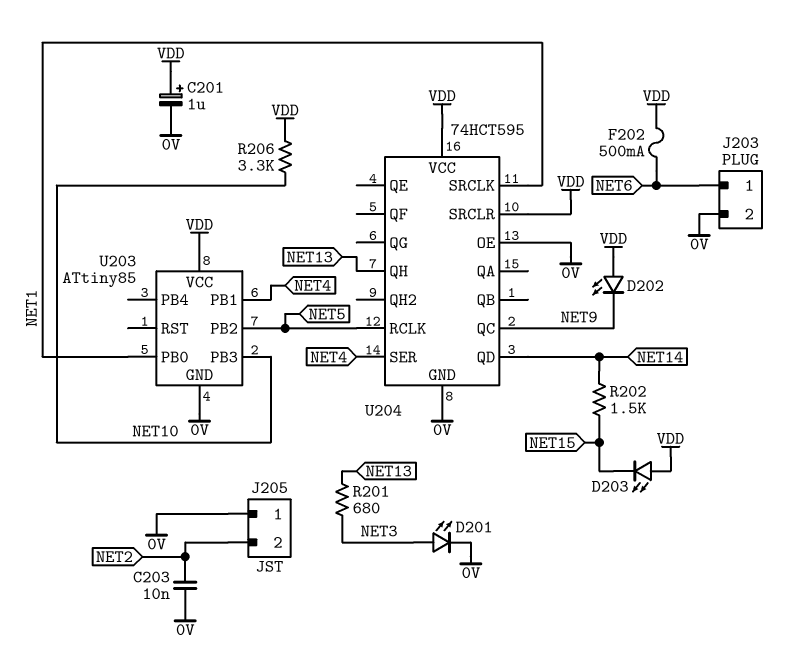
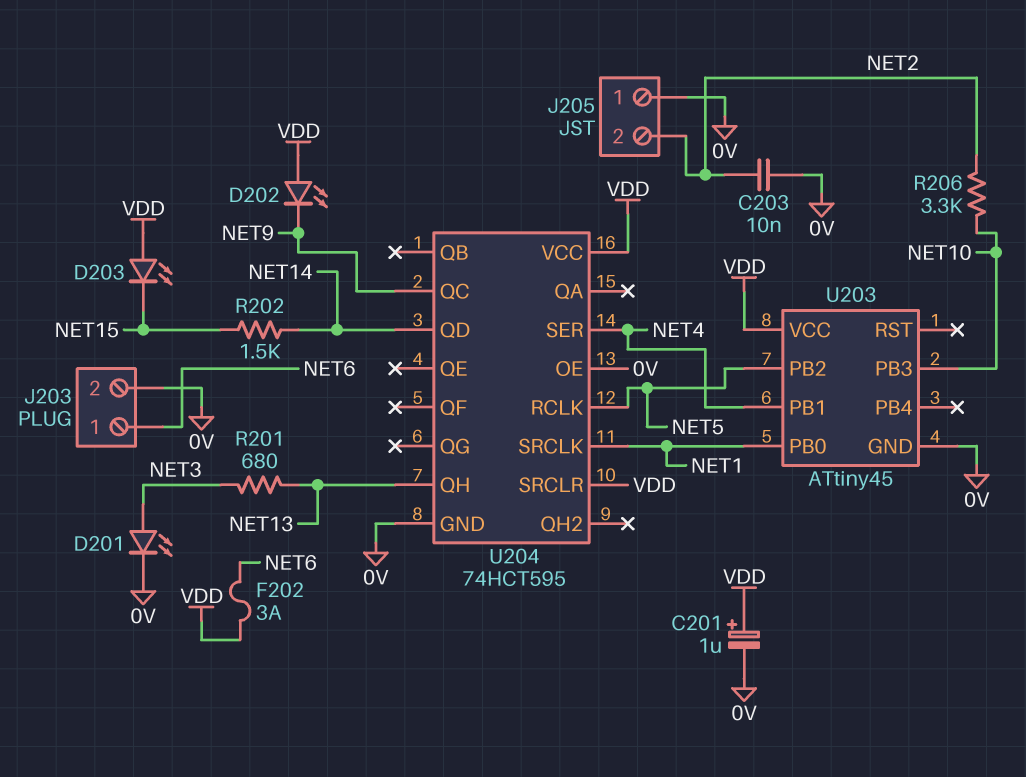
F202: 500mA (NET6, VDD) -> 3A (NET6, VDD)
R206: 3.3k (NET10, VDD) -> 3.3k (NET2, NET10)
U203: ATtiny85 -> ATtiny45

